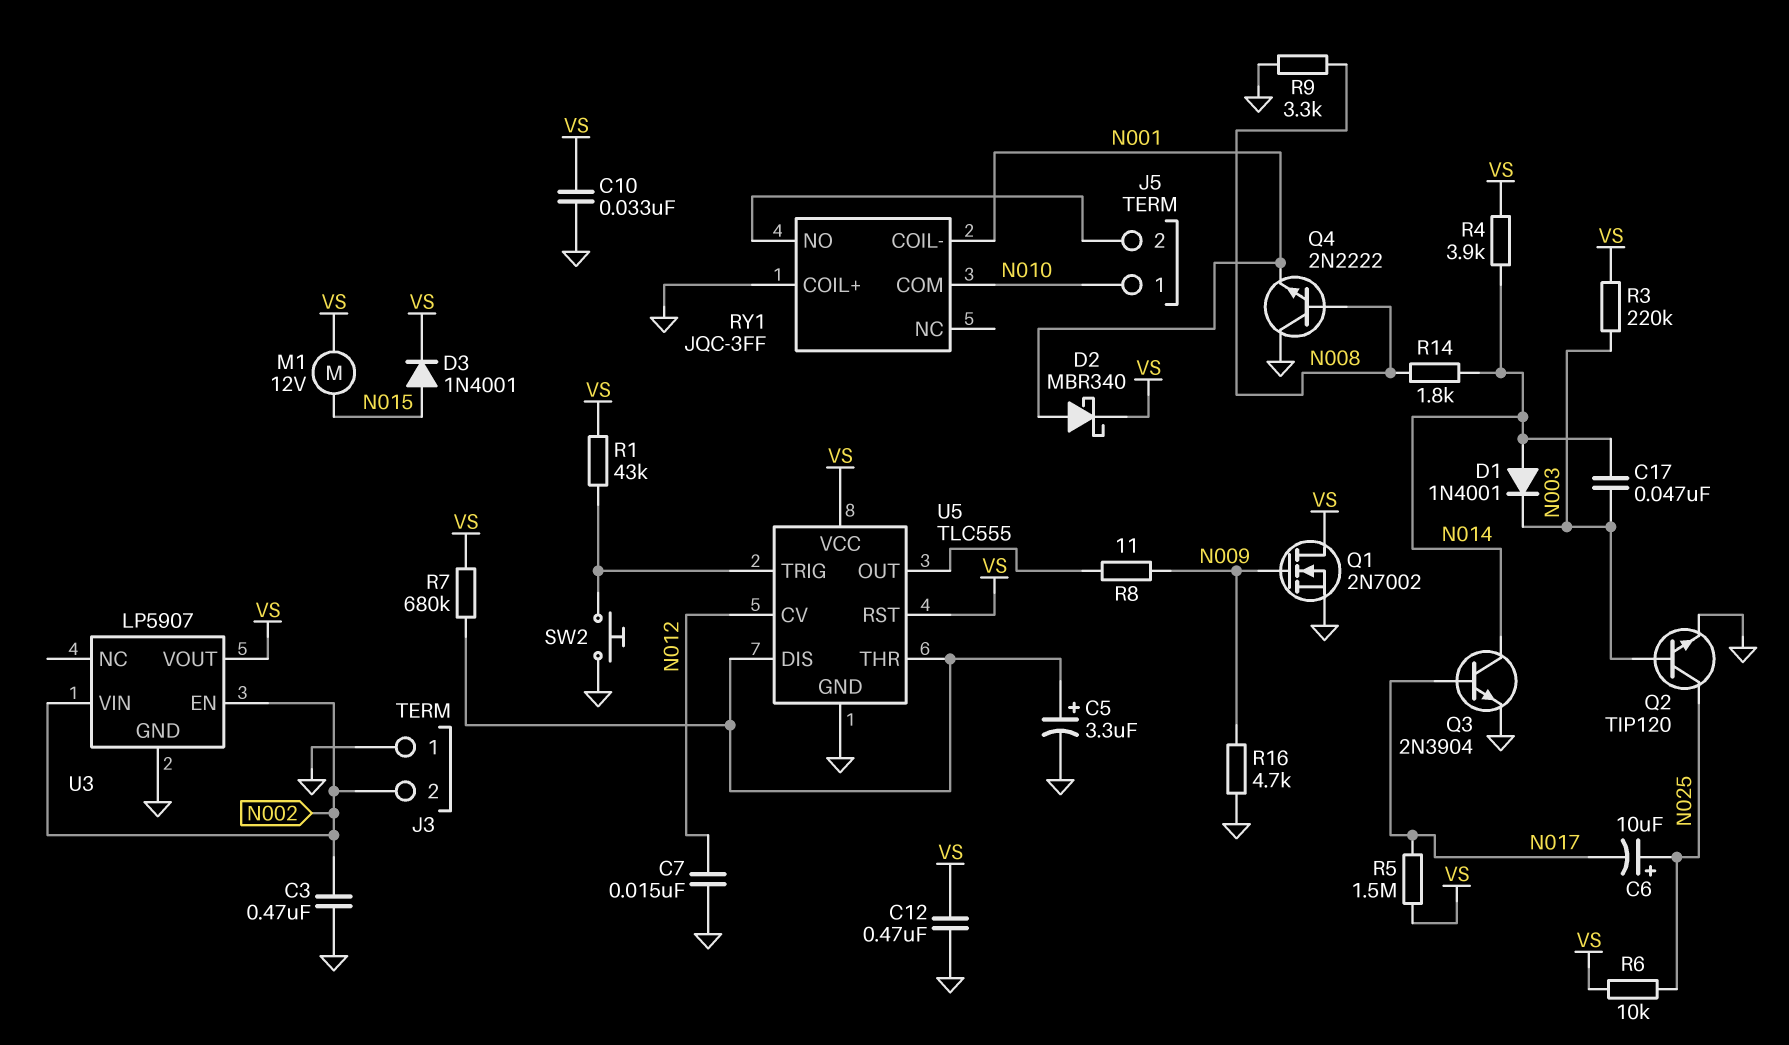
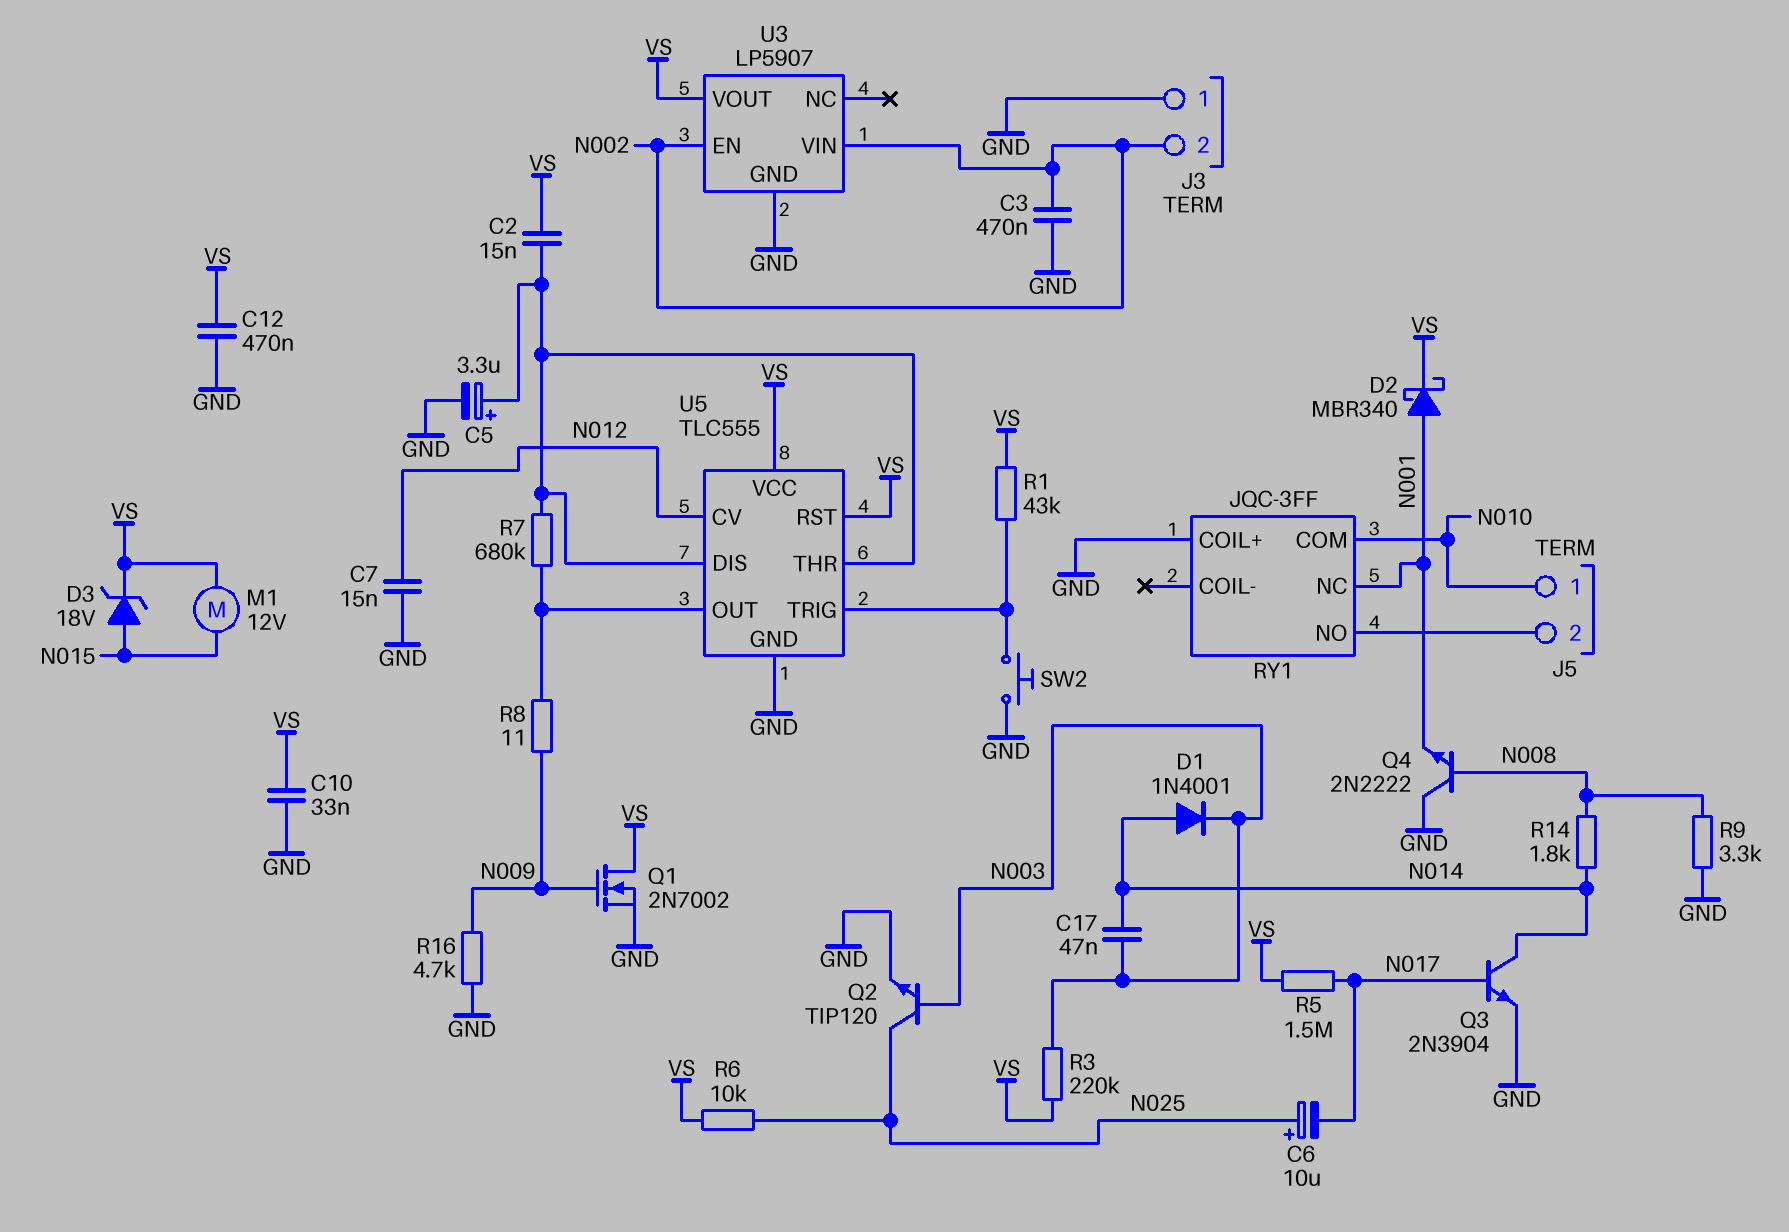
C2: none -> 15nF (U5/DIS, VS)
D3: diode 1N4001 (A N015, K VS) -> zener 18V (A N015, K VS)
R4: 3.9k (N014, VS) -> none
R7: 680k (U5/DIS, VS) -> 680k (U5/DIS, U5/OUT)
RY1 pin COIL-: N001 -> none
RY1 pin NC: none -> N001

